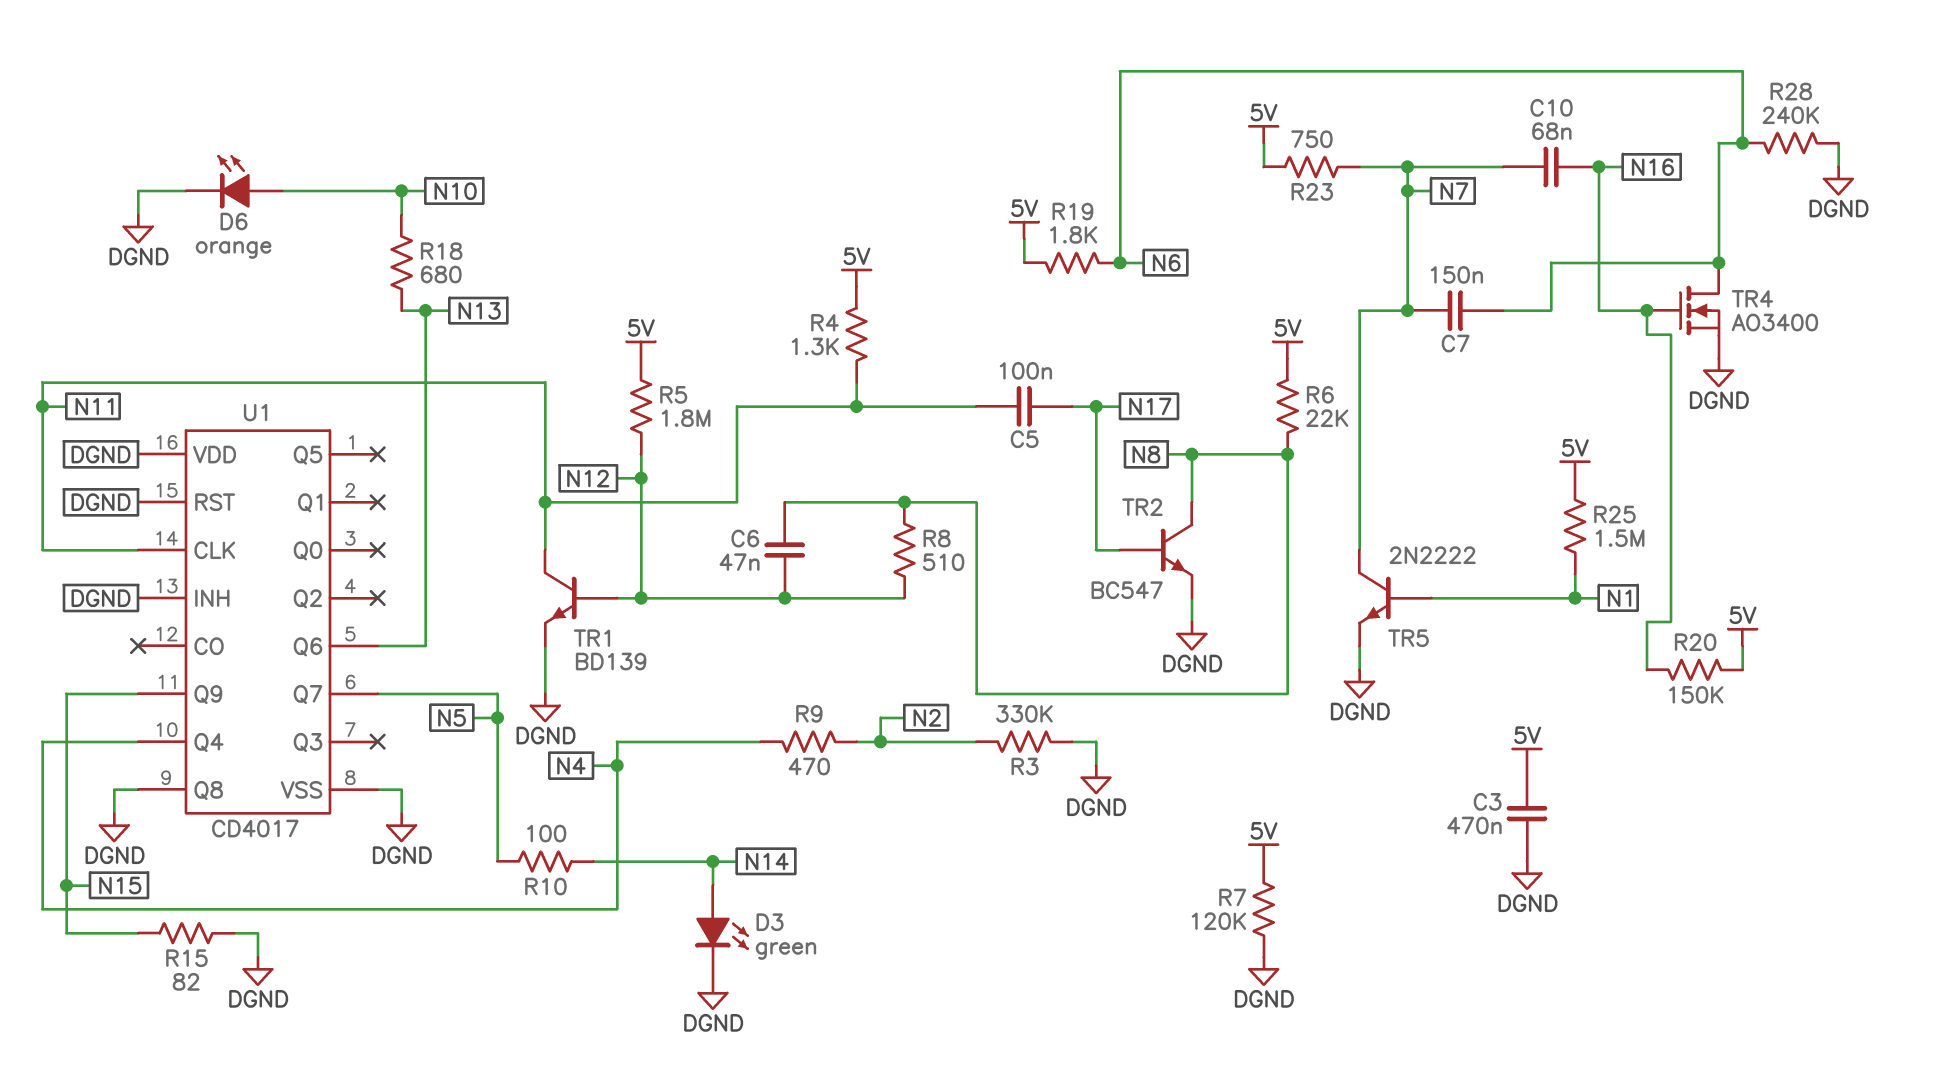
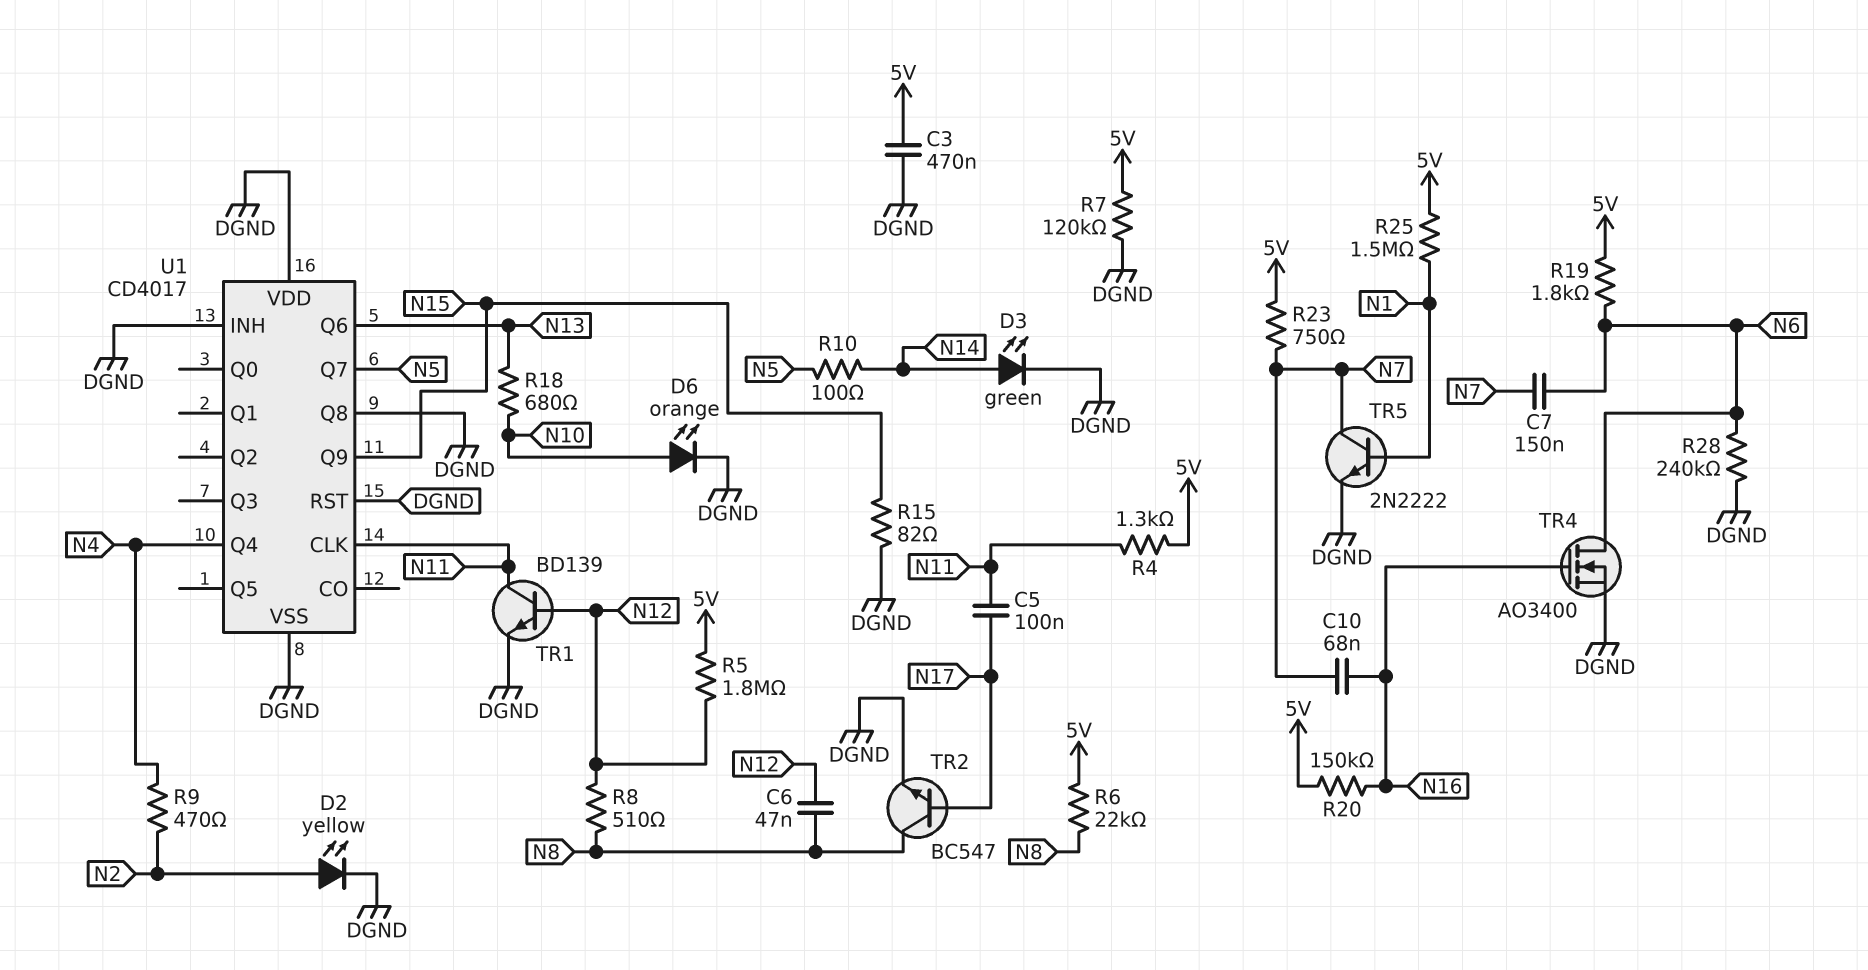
D2: none -> LED yellow (A N2, K DGND)
R3: 330k (DGND, N2) -> none

